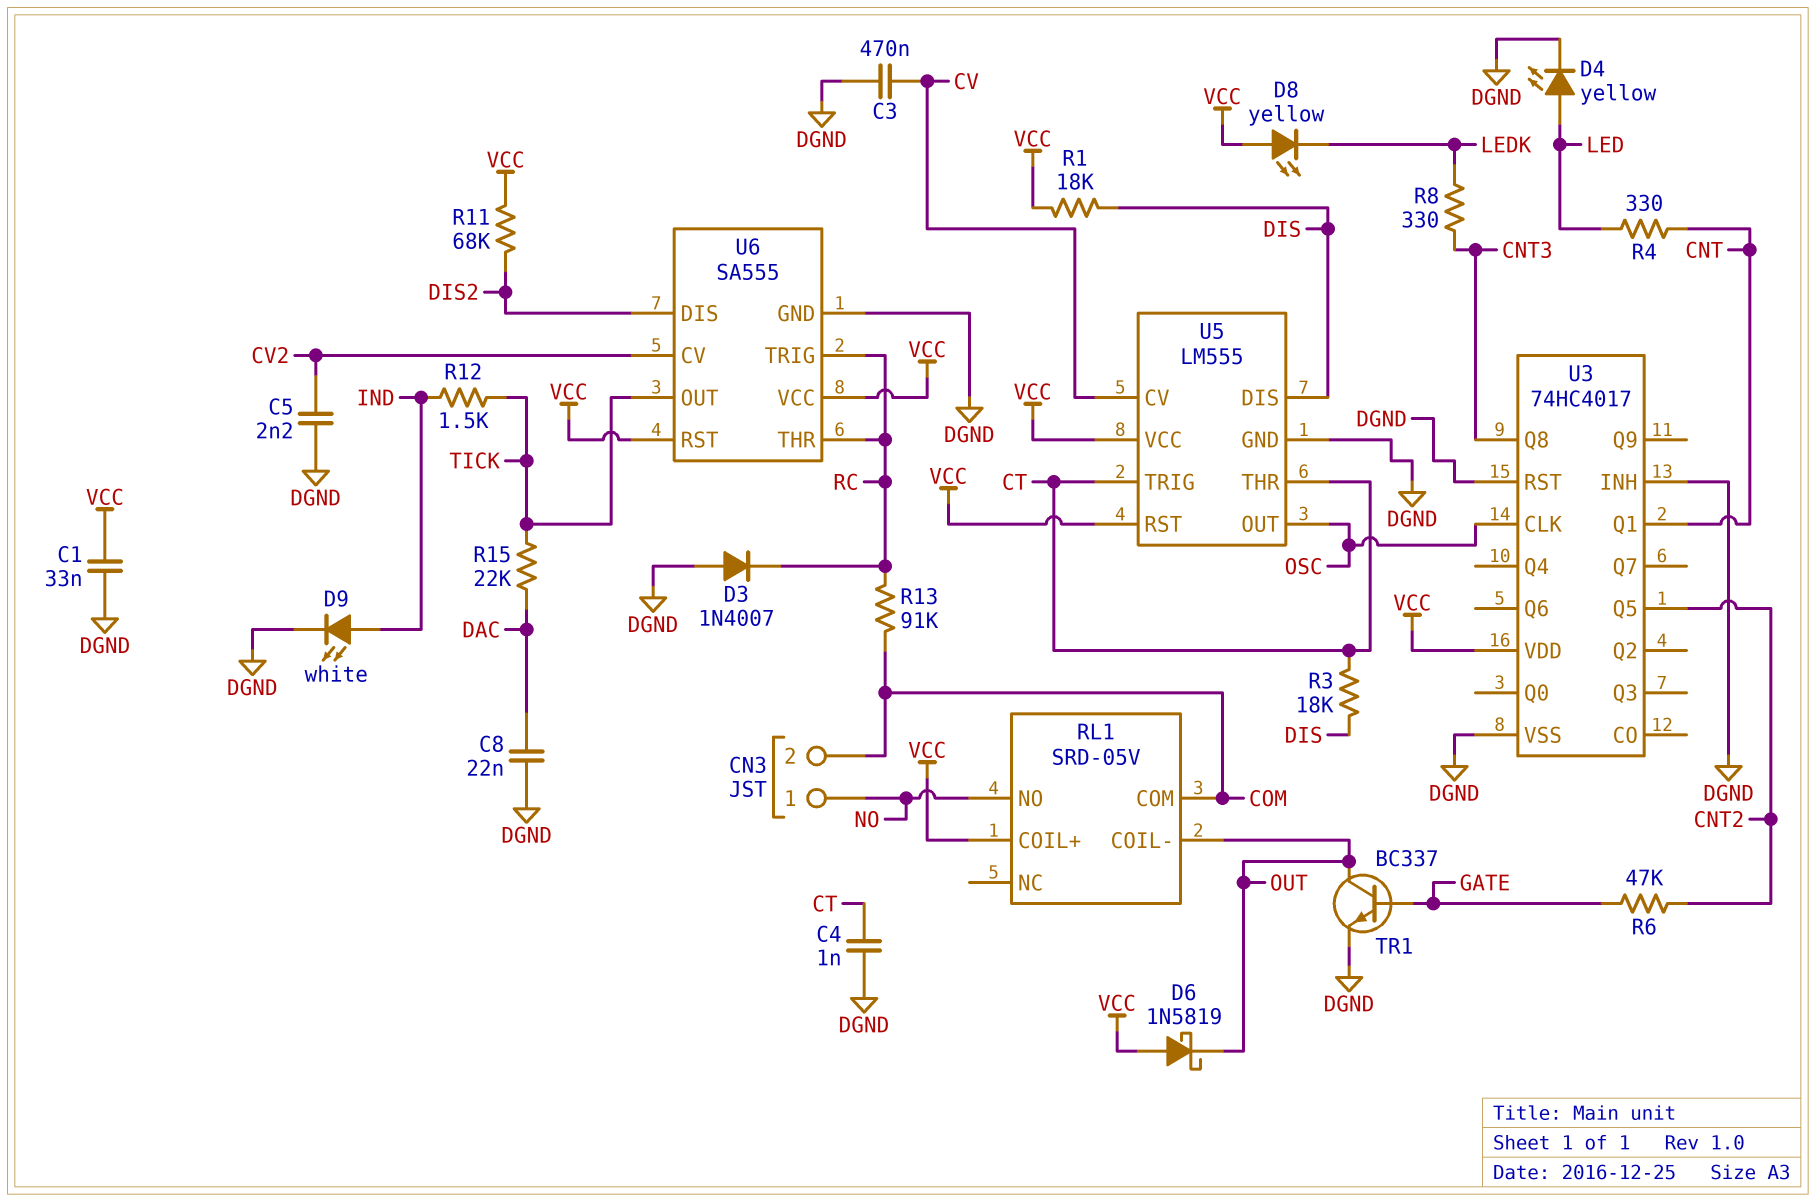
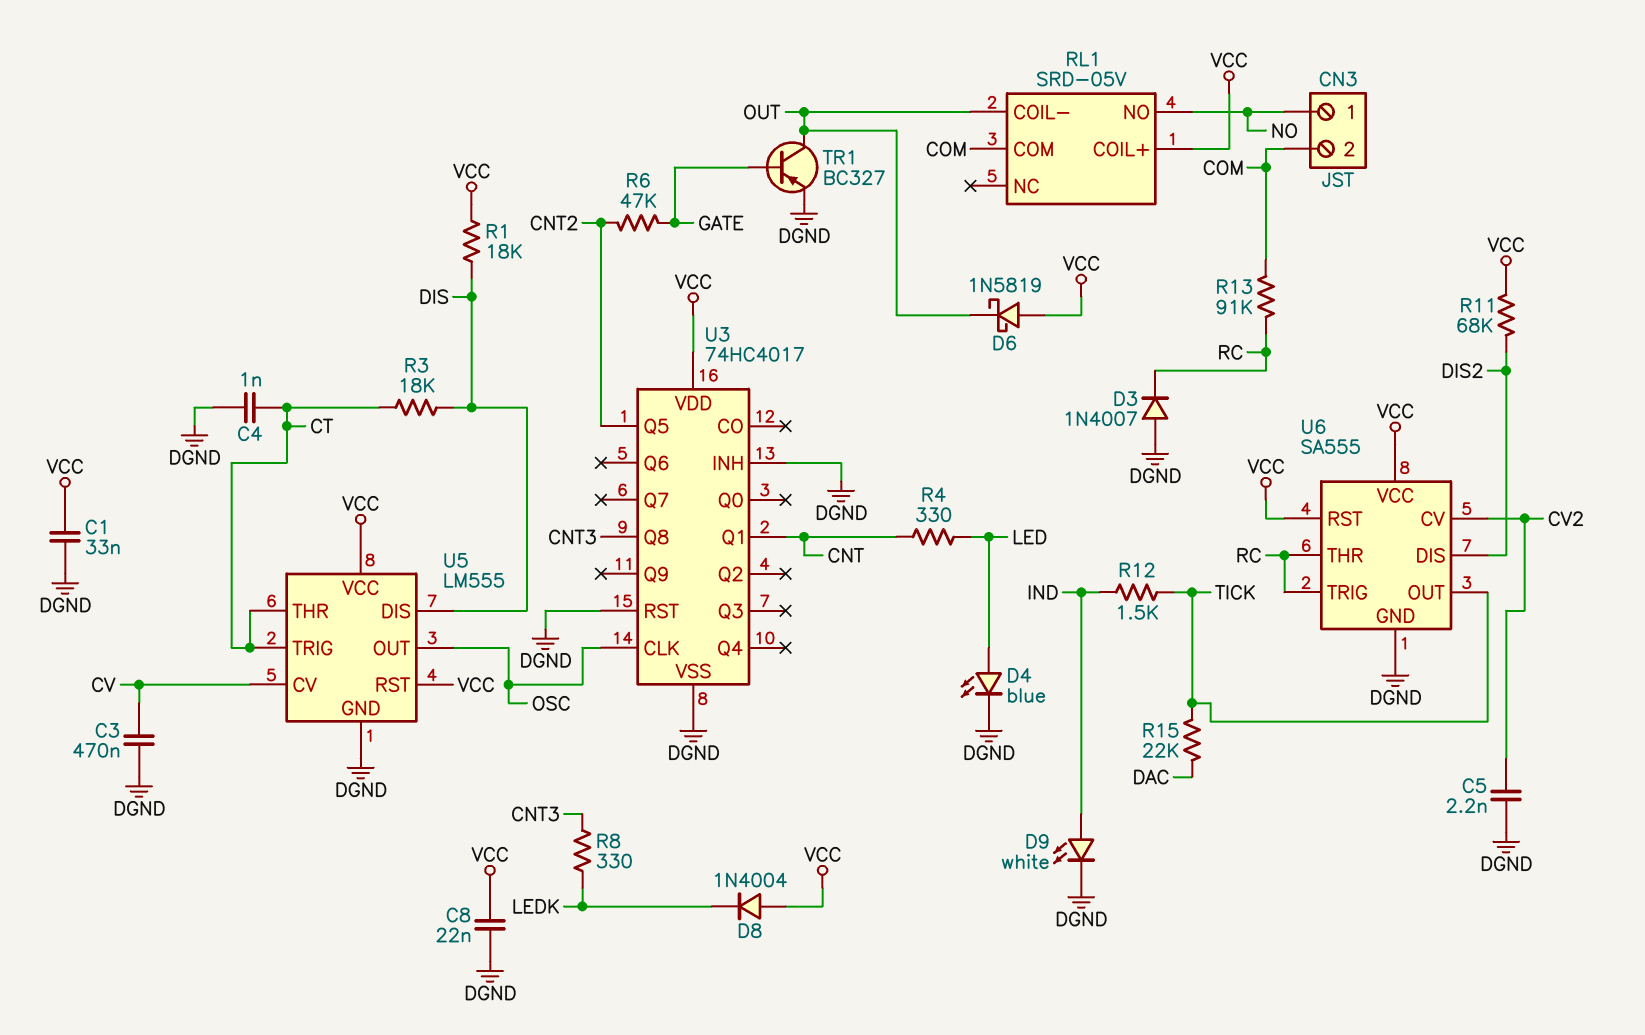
C8: 22nF (DAC, DGND) -> 22nF (DGND, VCC)
D4: LED yellow (A LED, K DGND) -> LED blue (A LED, K DGND)
D8: LED yellow (A VCC, K LEDK) -> diode 1N4004 (A VCC, K LEDK)
TR1: NPN BC337 (B GATE, C OUT, E DGND) -> PNP BC327 (B GATE, C OUT, E DGND)

